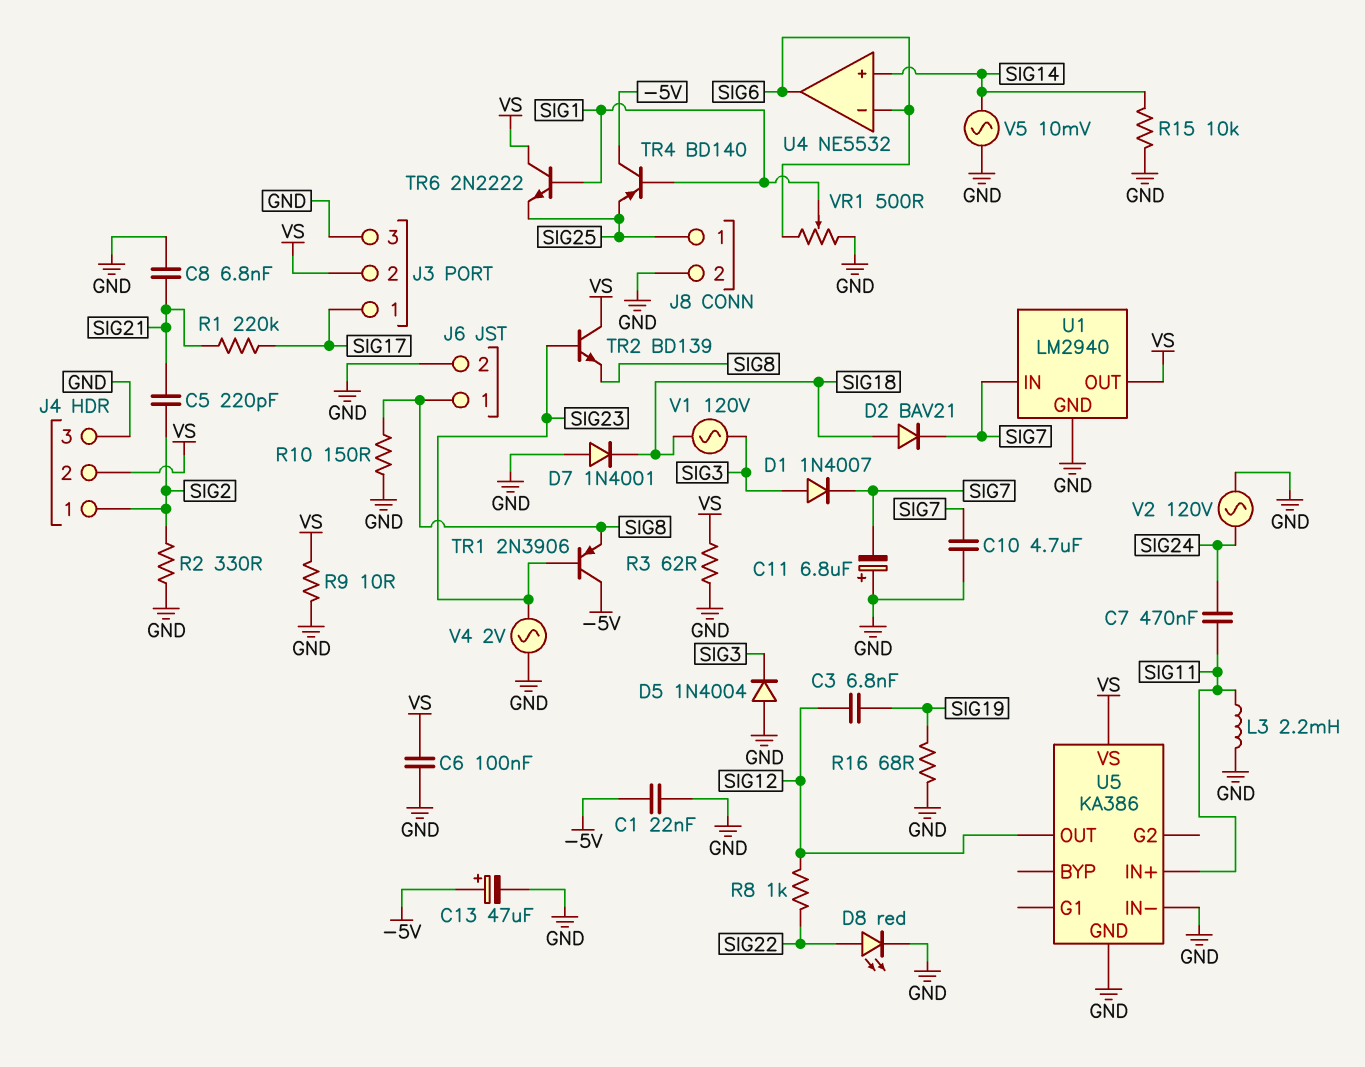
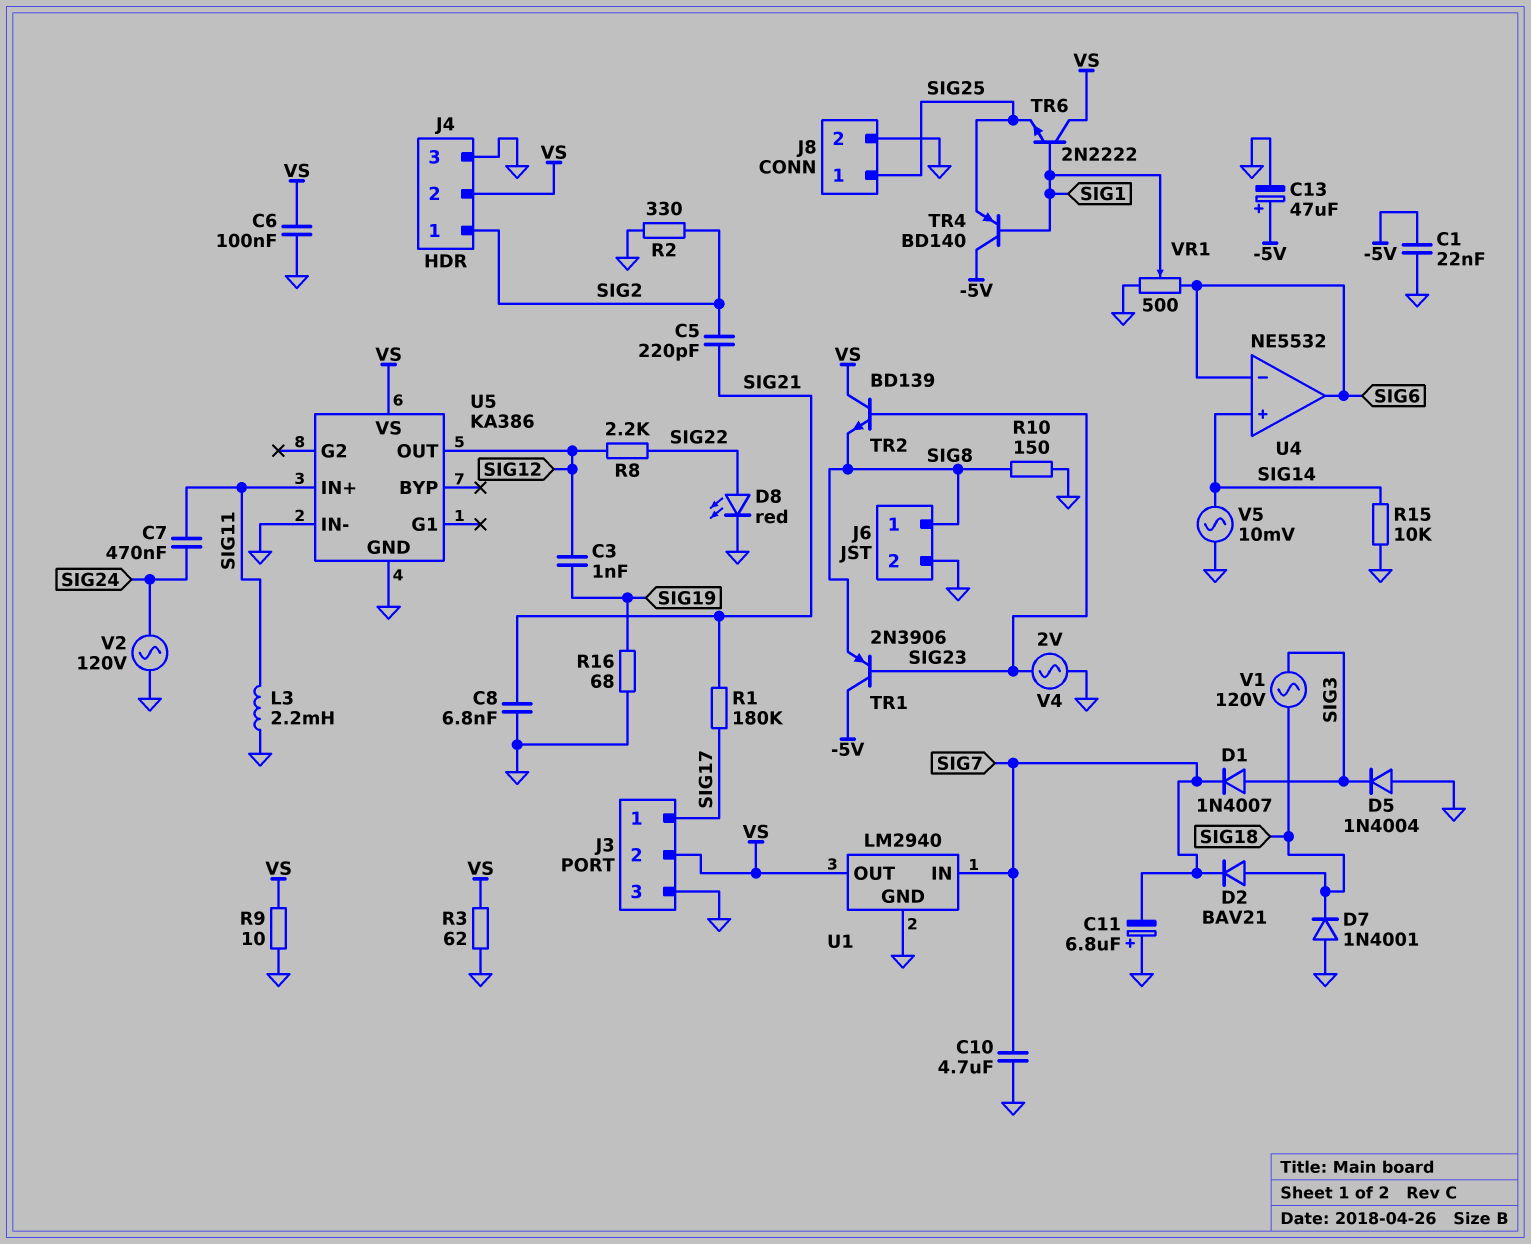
C3: 6.8nF (SIG12, SIG19) -> 1nF (SIG12, SIG19)
R1: 220k (SIG17, SIG21) -> 180k (SIG17, SIG21)
R8: 1k (SIG12, SIG22) -> 2.2k (SIG12, SIG22)

